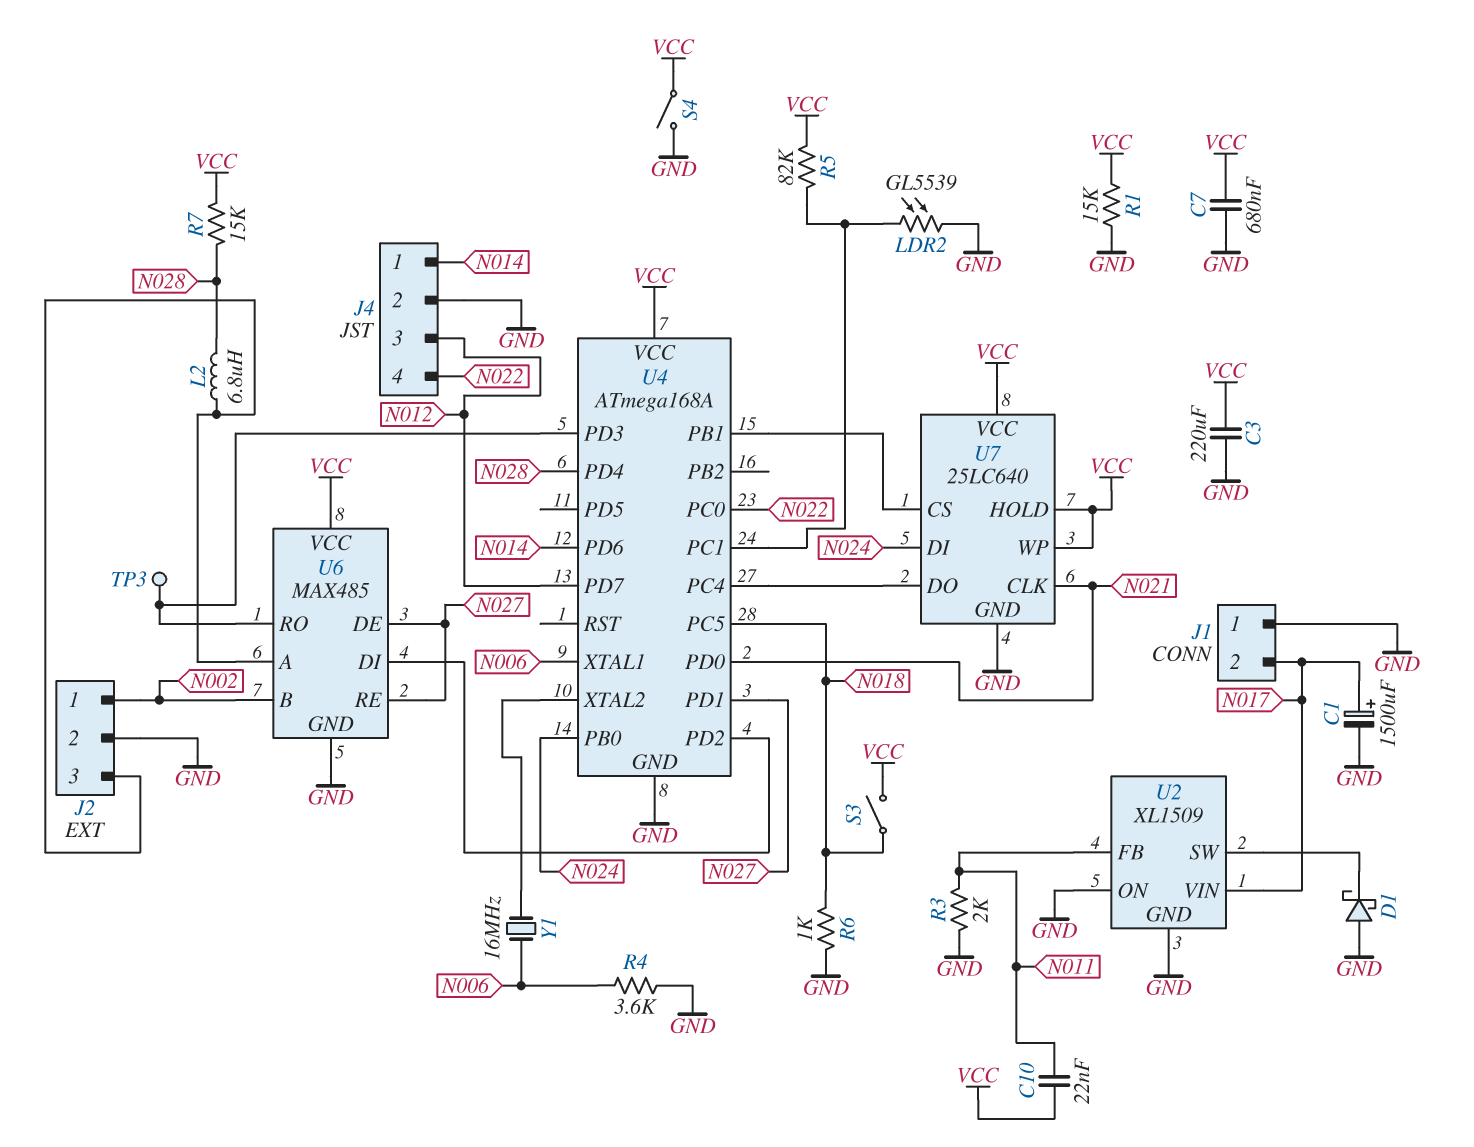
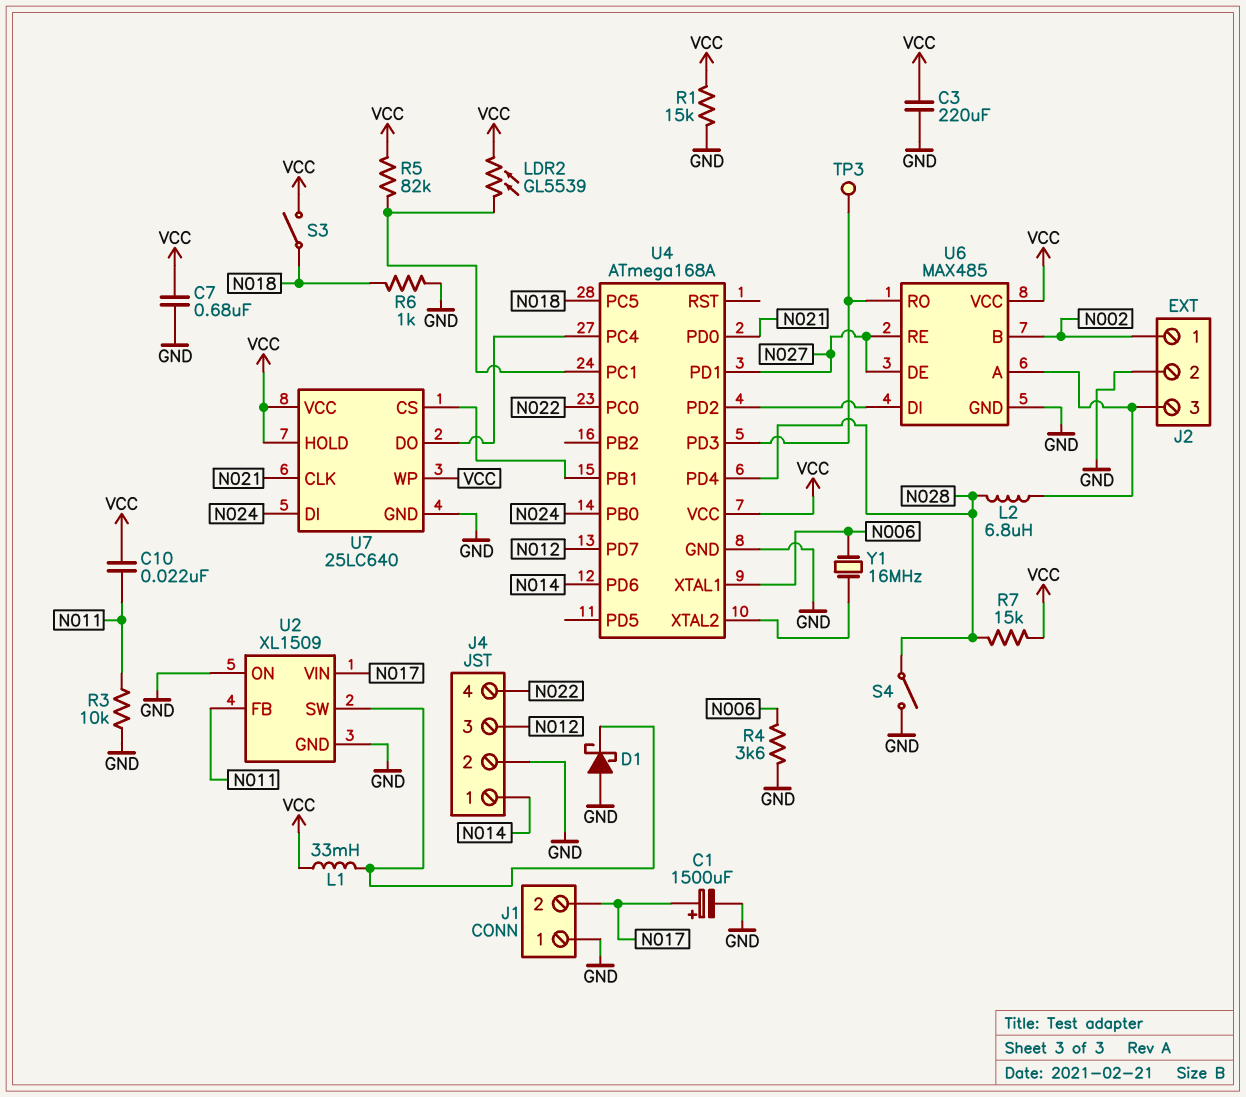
L1: none -> 33mH (U2/SW, VCC)
LDR2: GL5539 (GND, U4/PC1) -> GL5539 (U4/PC1, VCC)
R3: 2k (GND, N011) -> 10k (GND, N011)
S4: switch (GND, VCC) -> switch (GND, N028)

